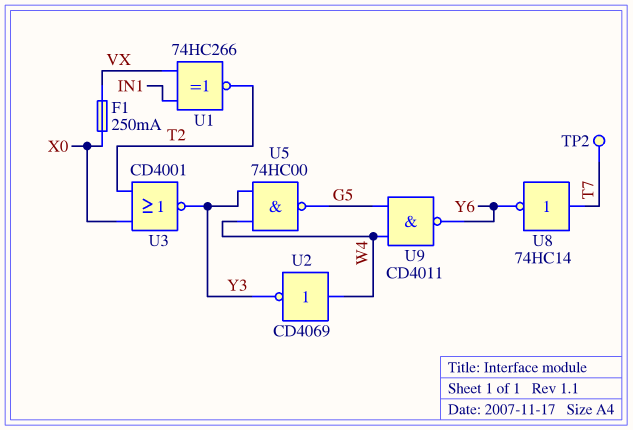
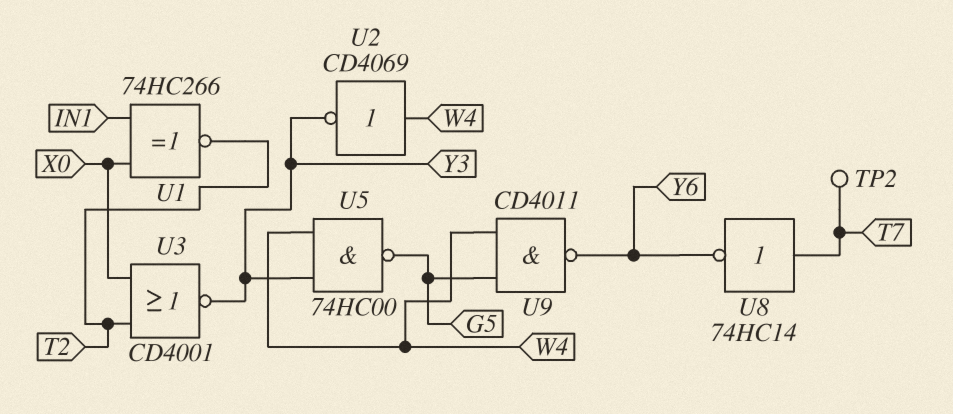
F1: 250mA (VX, X0) -> none
U1: XNOR 74HC266 (in IN1, in VX, out T2) -> XNOR 74HC266 (in IN1, in X0, out T2)

